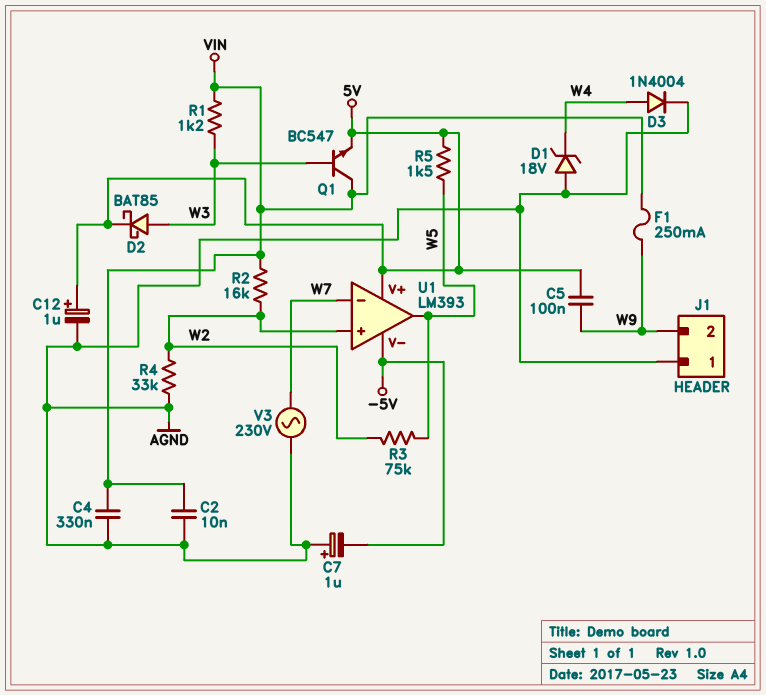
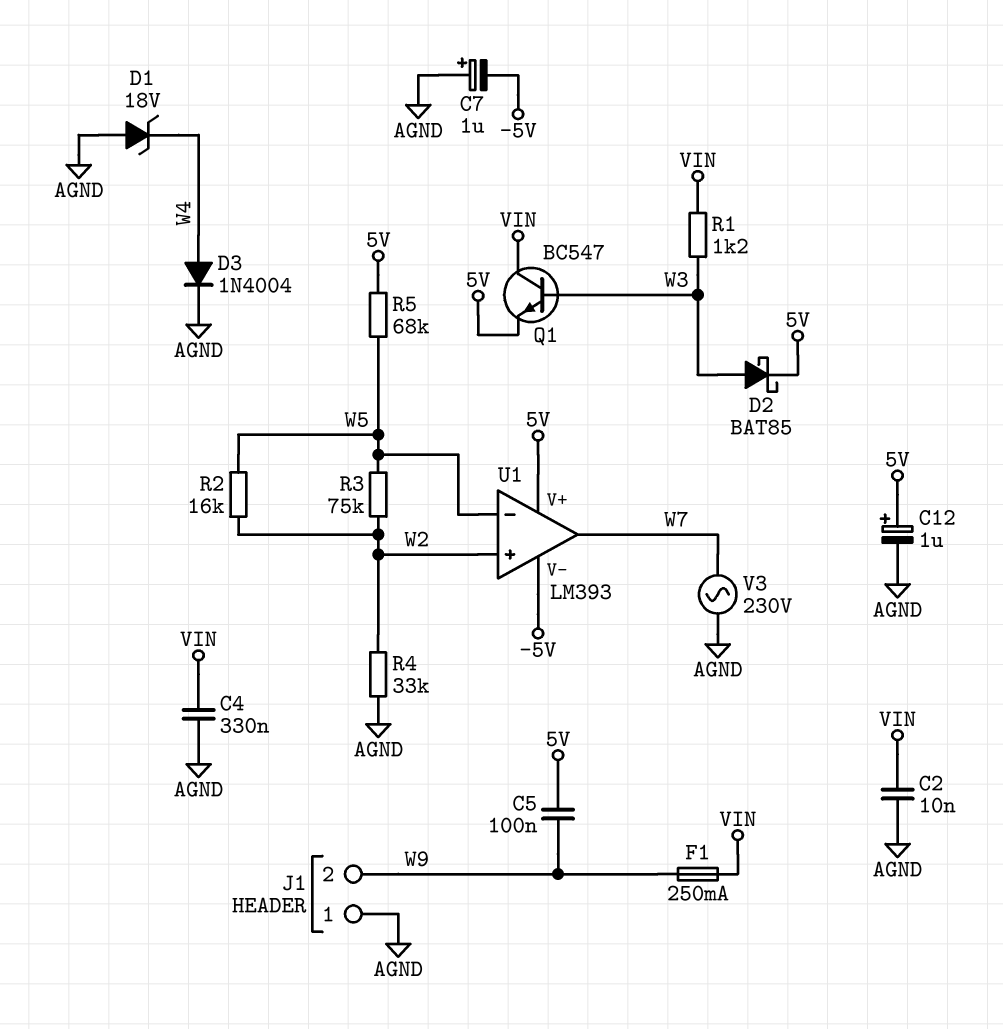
R2: 16k (VIN, W2) -> 16k (W2, W5)
R5: 1.5k (5V, W5) -> 68k (5V, W5)
U1 pin in-: W7 -> W5
U1 pin out: W5 -> W7

